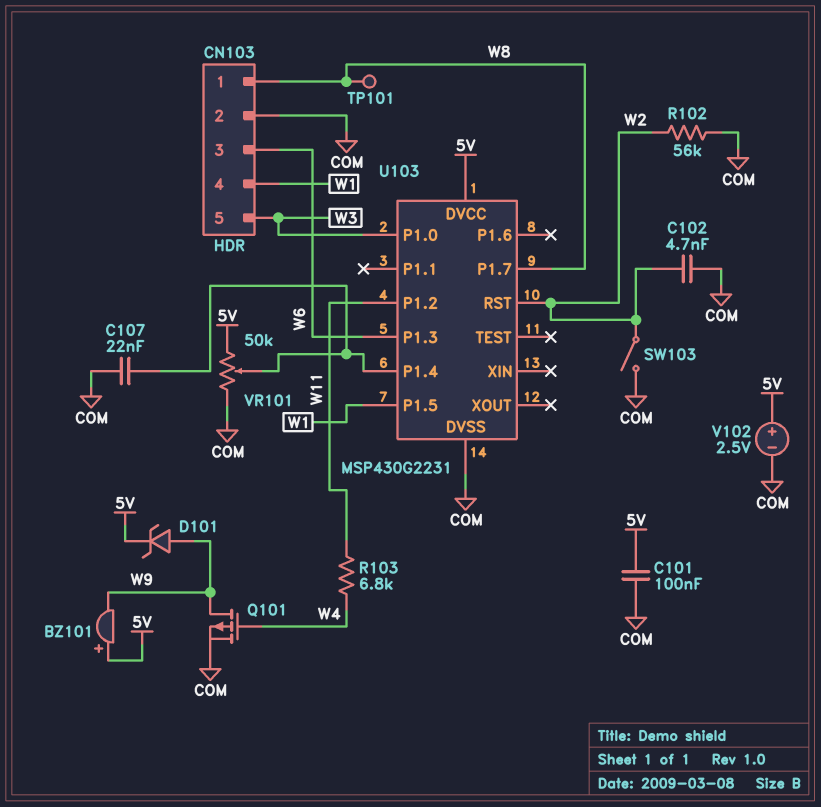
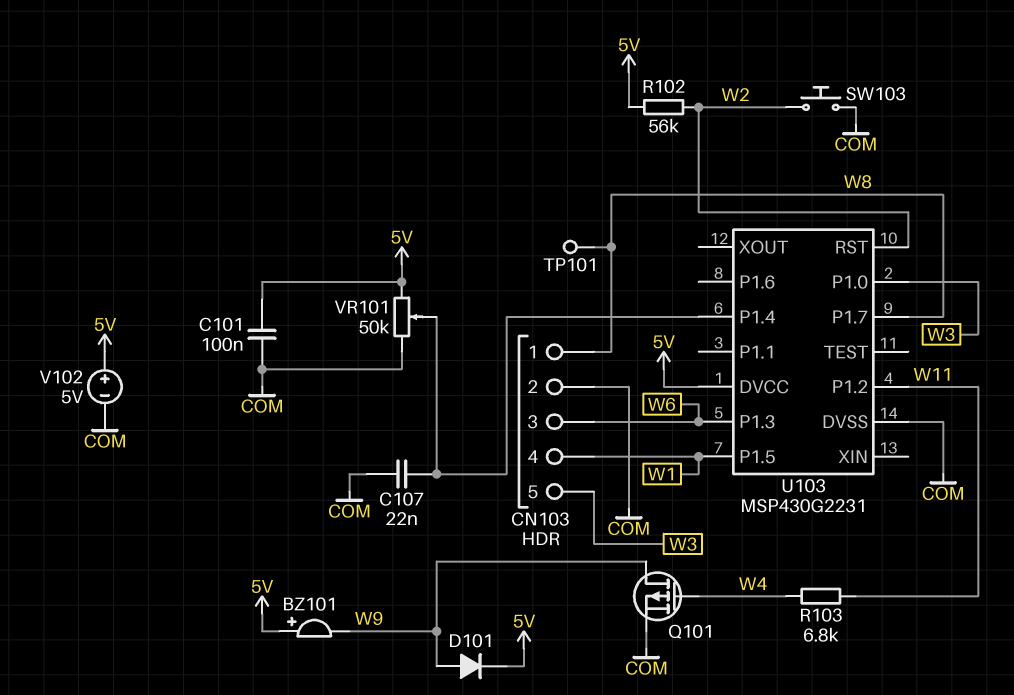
C102: 4.7nF (COM, W2) -> none
D101: zener (A W9, K 5V) -> diode (A W9, K 5V)
R102: 56k (COM, W2) -> 56k (5V, W2)
SW103: switch (COM, W2) -> button (COM, W2)
V102: 2.5V (plus 5V, minus COM) -> 5V (plus 5V, minus COM)

